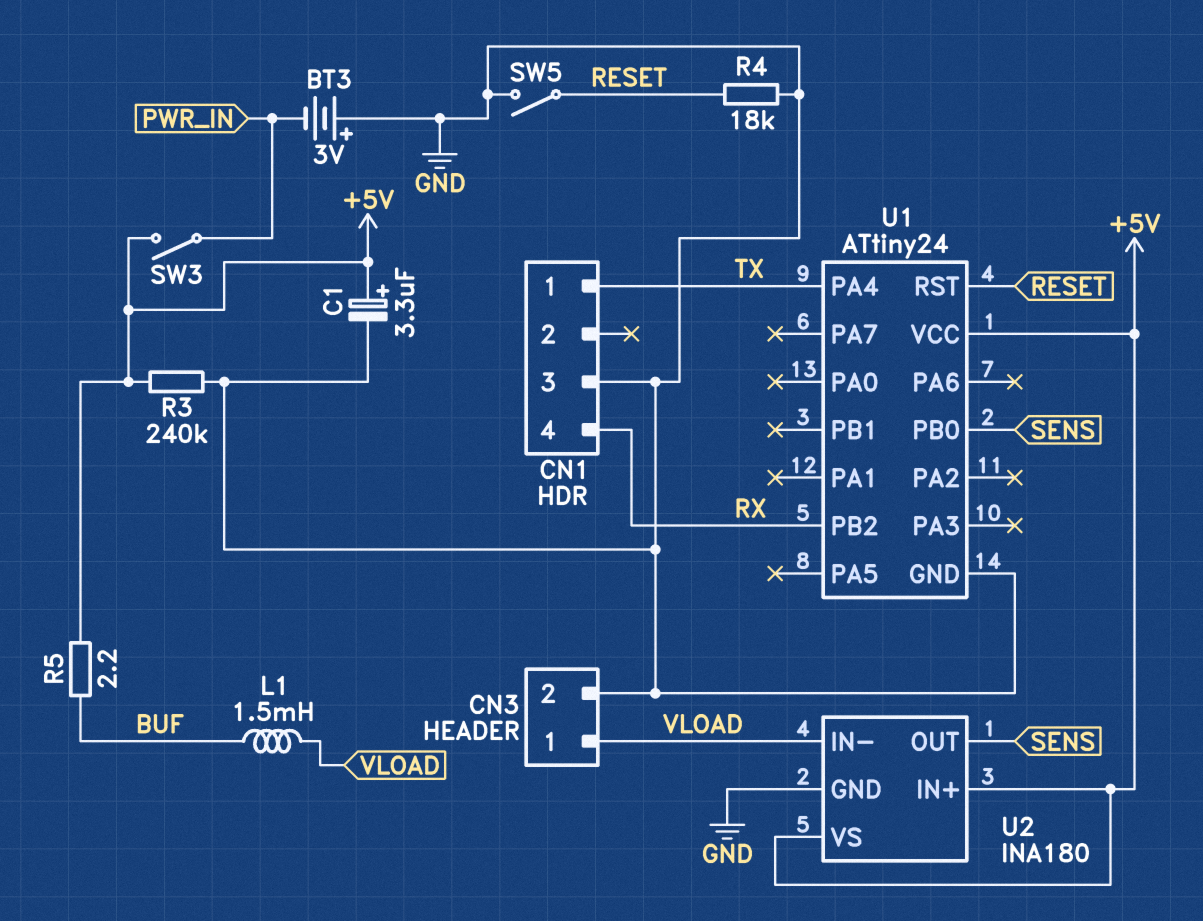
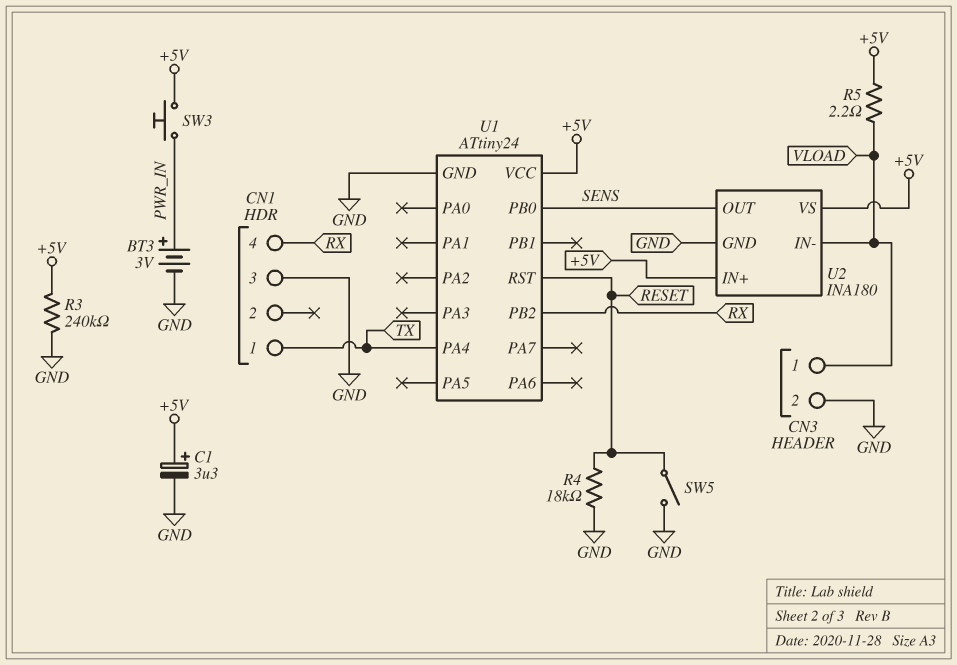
BT3: 3V (plus GND, minus PWR_IN) -> 3V (plus PWR_IN, minus GND)
L1: 1.5mH (BUF, VLOAD) -> none
R5: 2.2 (+5V, BUF) -> 2.2 (+5V, VLOAD)
SW3: switch (+5V, PWR_IN) -> button (+5V, PWR_IN)

